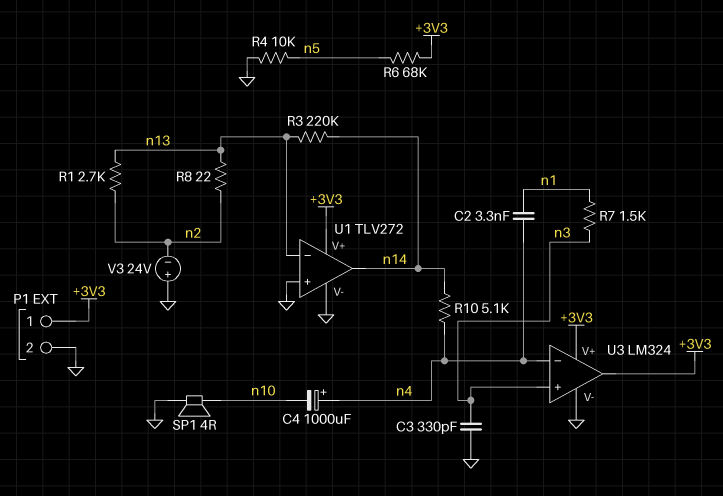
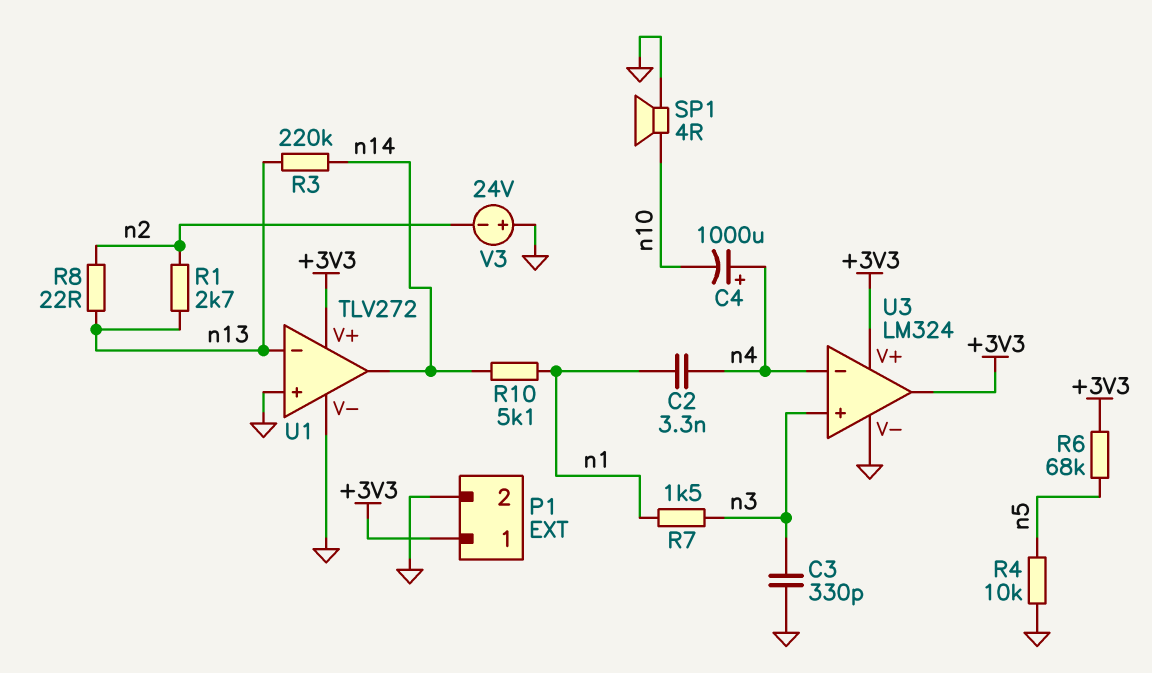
R10: 5.1k (n4, n14) -> 5.1k (n1, n14)

